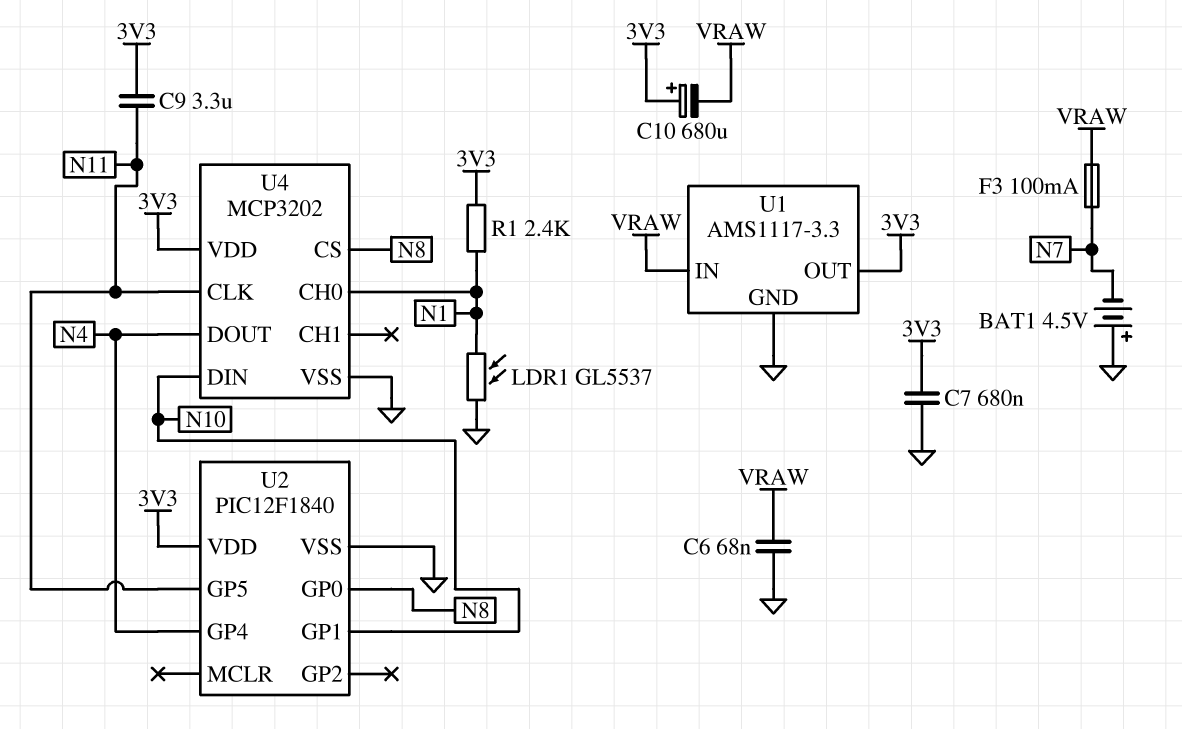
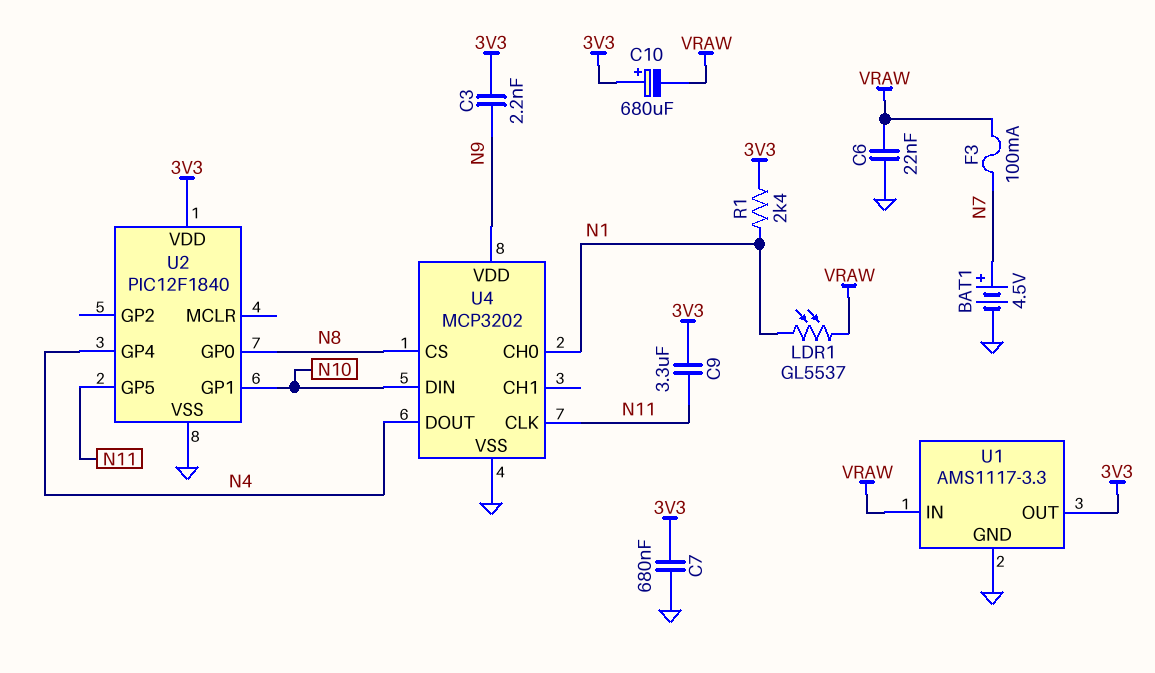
BAT1: 4.5V (plus GND, minus N7) -> 4.5V (plus N7, minus GND)
C3: none -> 2.2nF (3V3, N9)
C6: 68nF (GND, VRAW) -> 22nF (GND, VRAW)
LDR1: GL5537 (GND, N1) -> GL5537 (N1, VRAW)
U4 pin VDD: 3V3 -> N9

